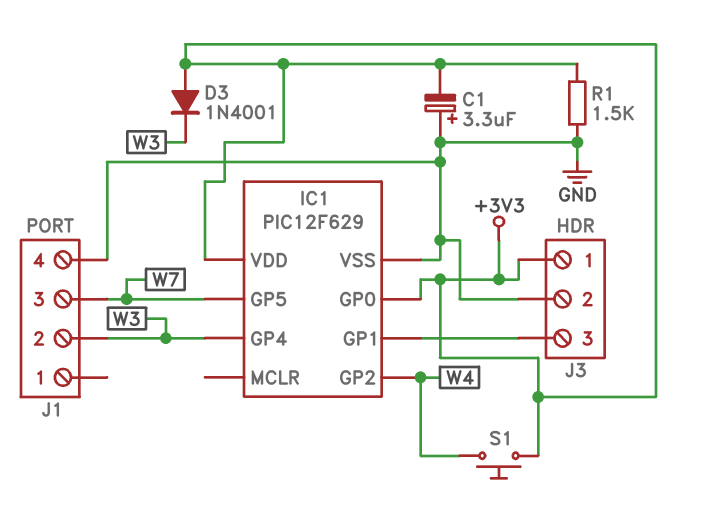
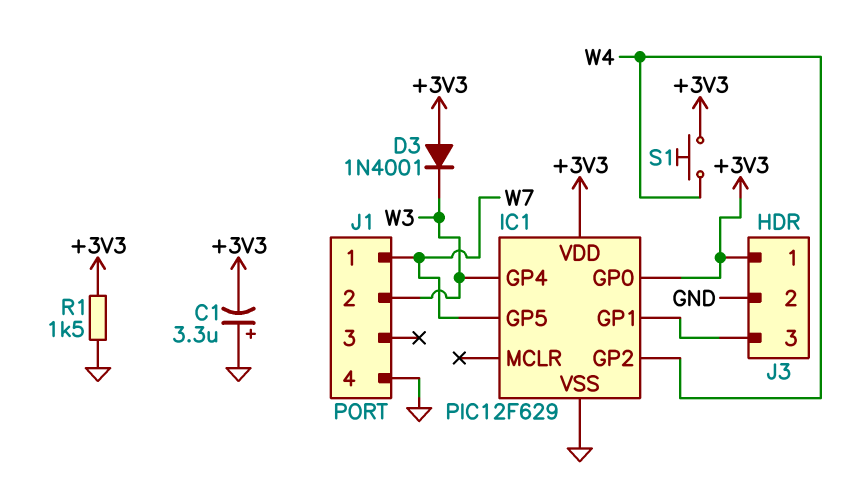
J1 pin 1: none -> W7
J1 pin 3: W7 -> none

